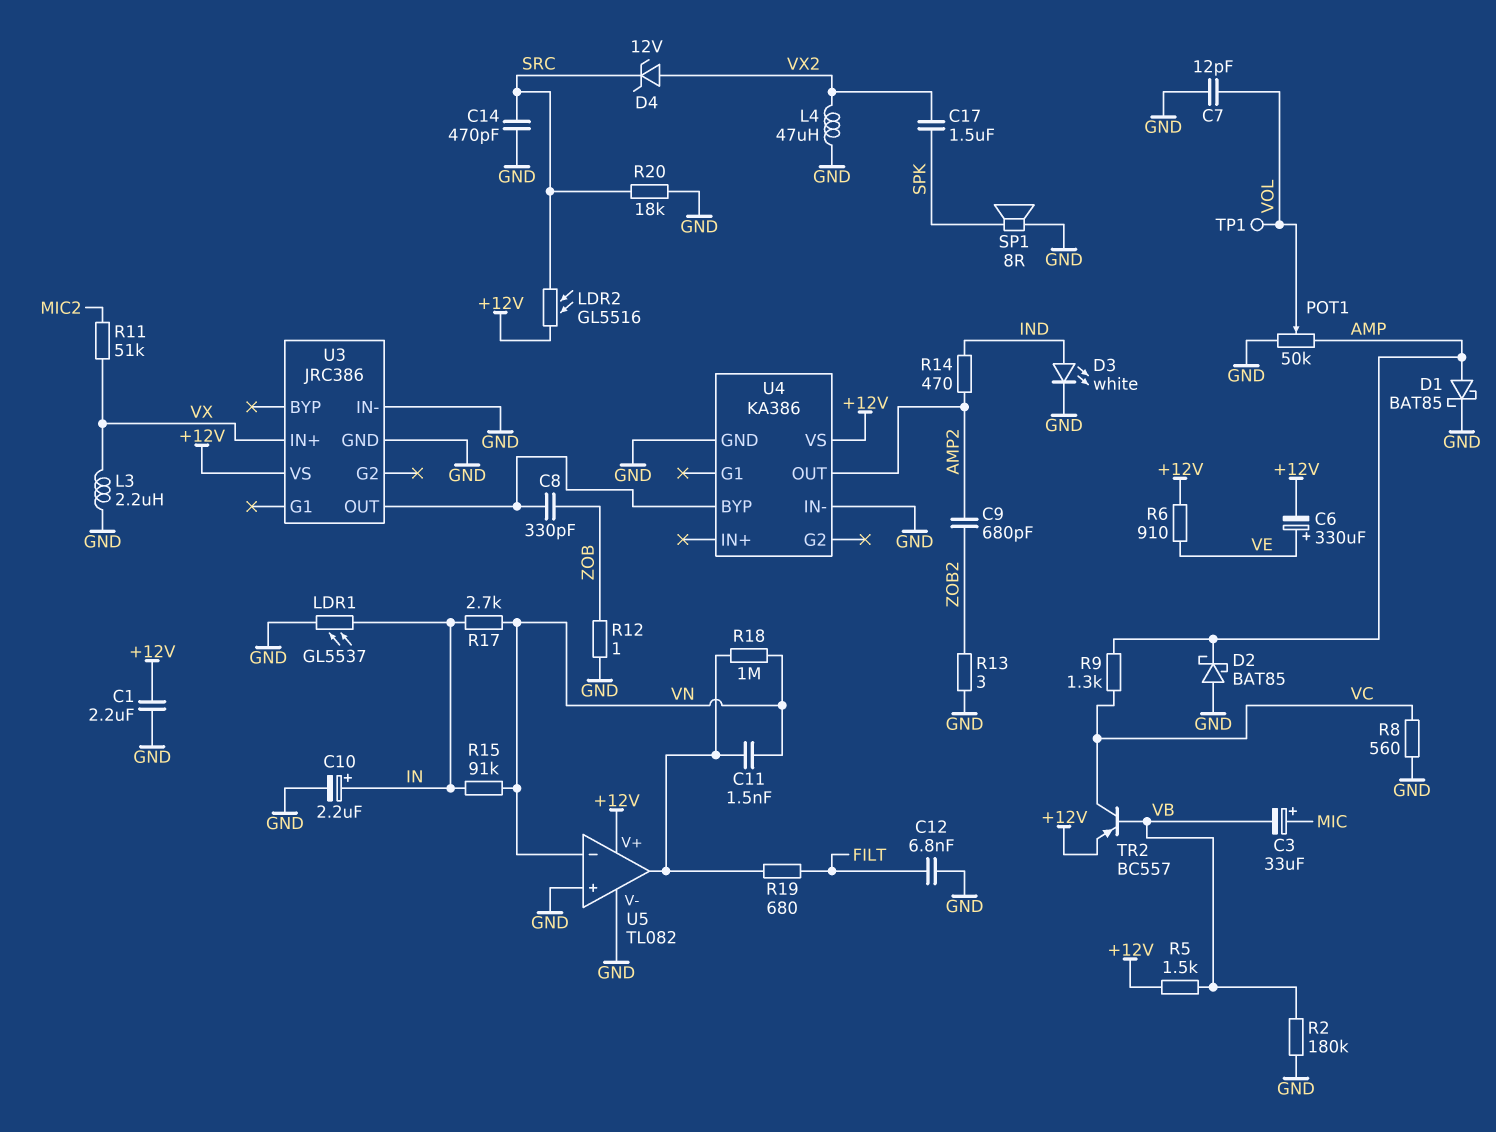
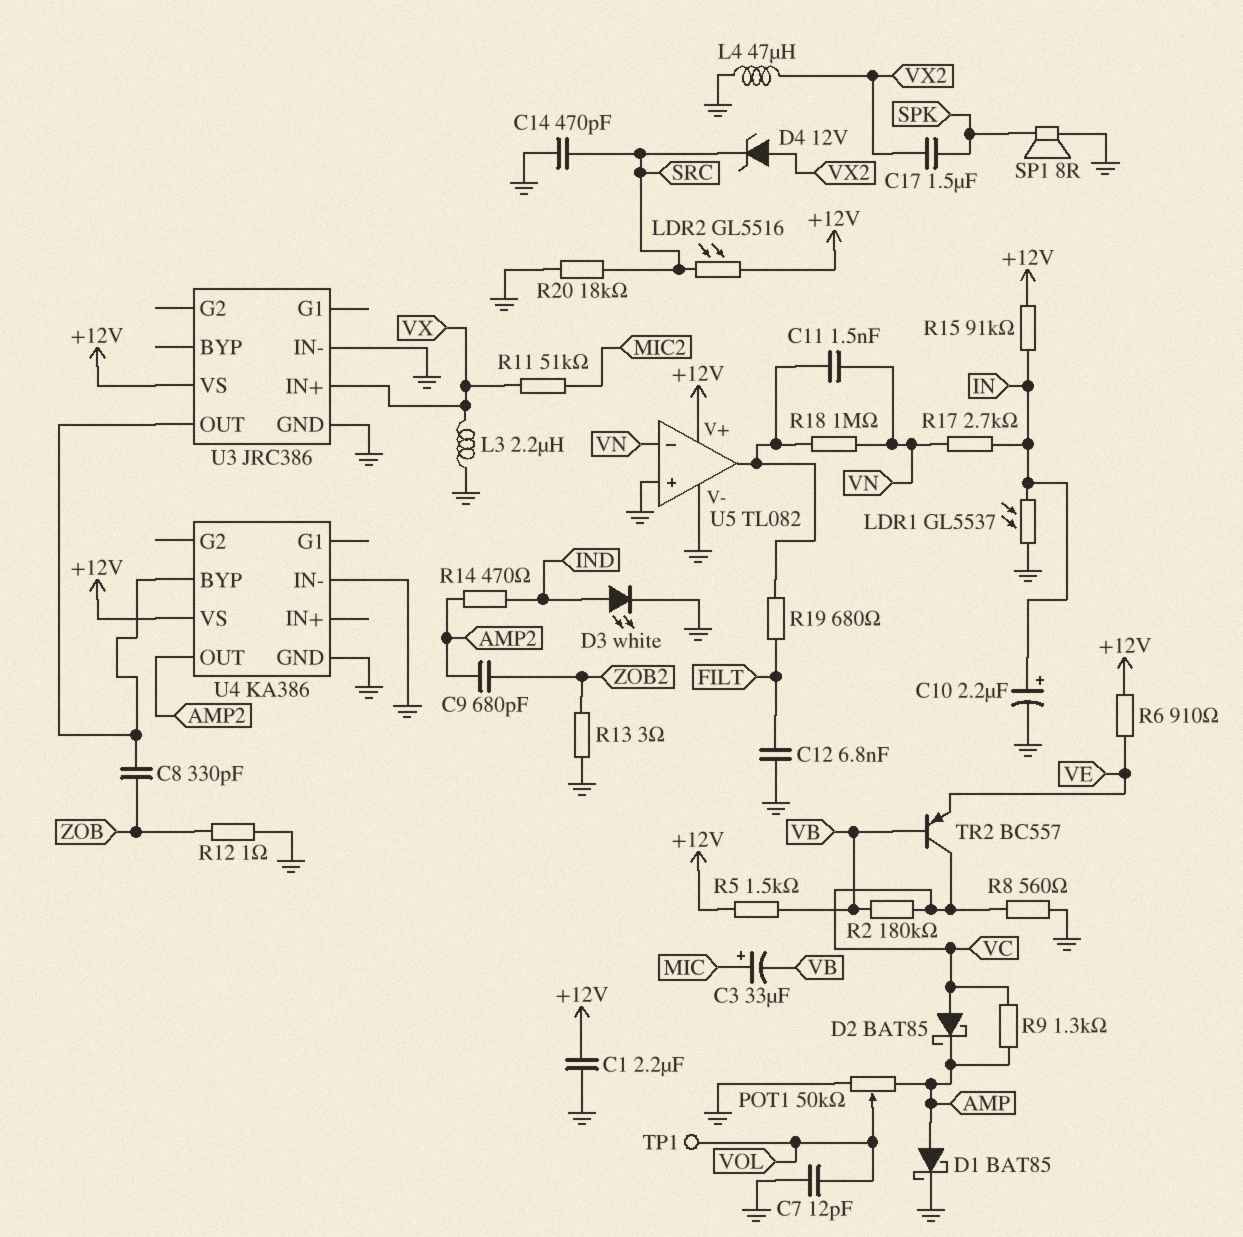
C6: 330uF (plus VE, minus +12V) -> none
D2: schottky BAT85 (A GND, K AMP) -> schottky BAT85 (A VC, K AMP)
R2: 180k (GND, VB) -> 180k (VB, VC)
R15: 91k (IN, VN) -> 91k (+12V, IN)
TR2: PNP BC557 (B VB, C VC, E +12V) -> PNP BC557 (B VB, C VC, E VE)

